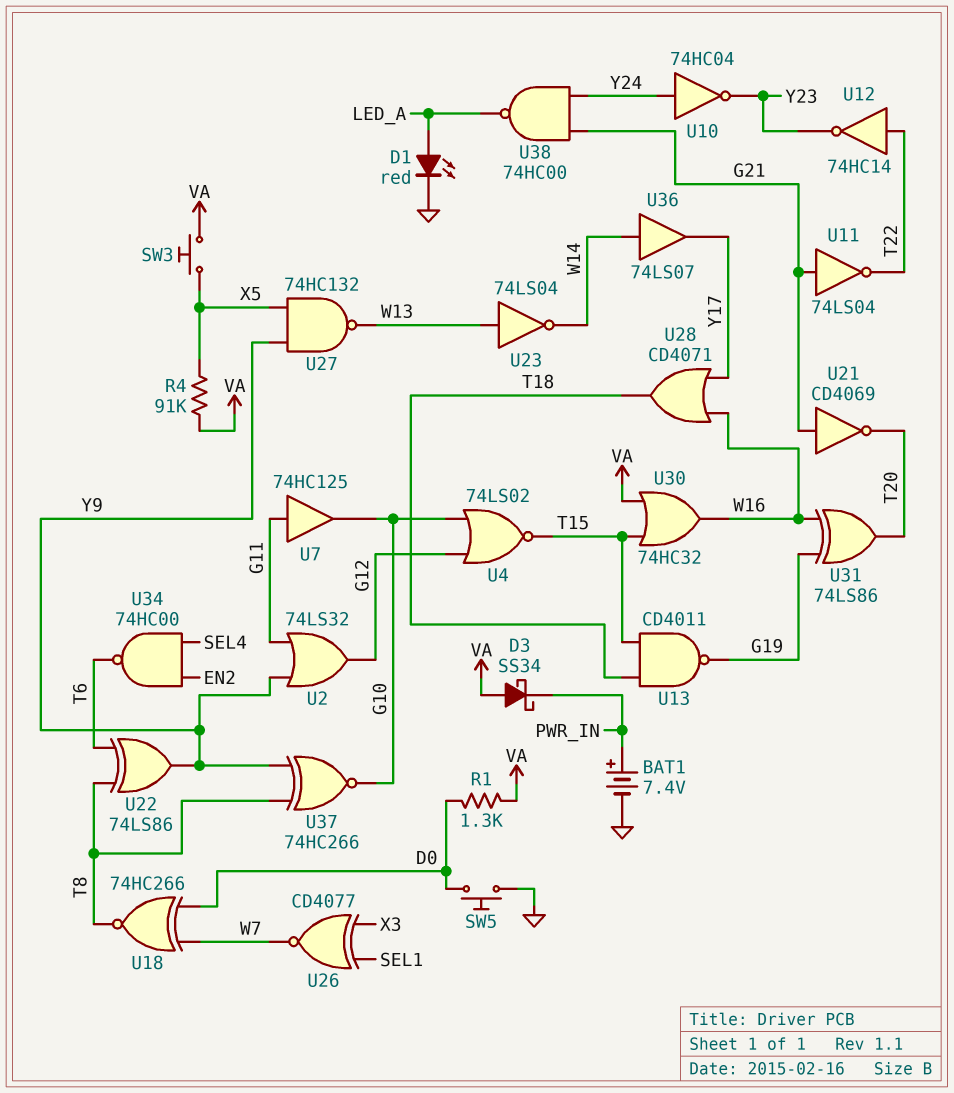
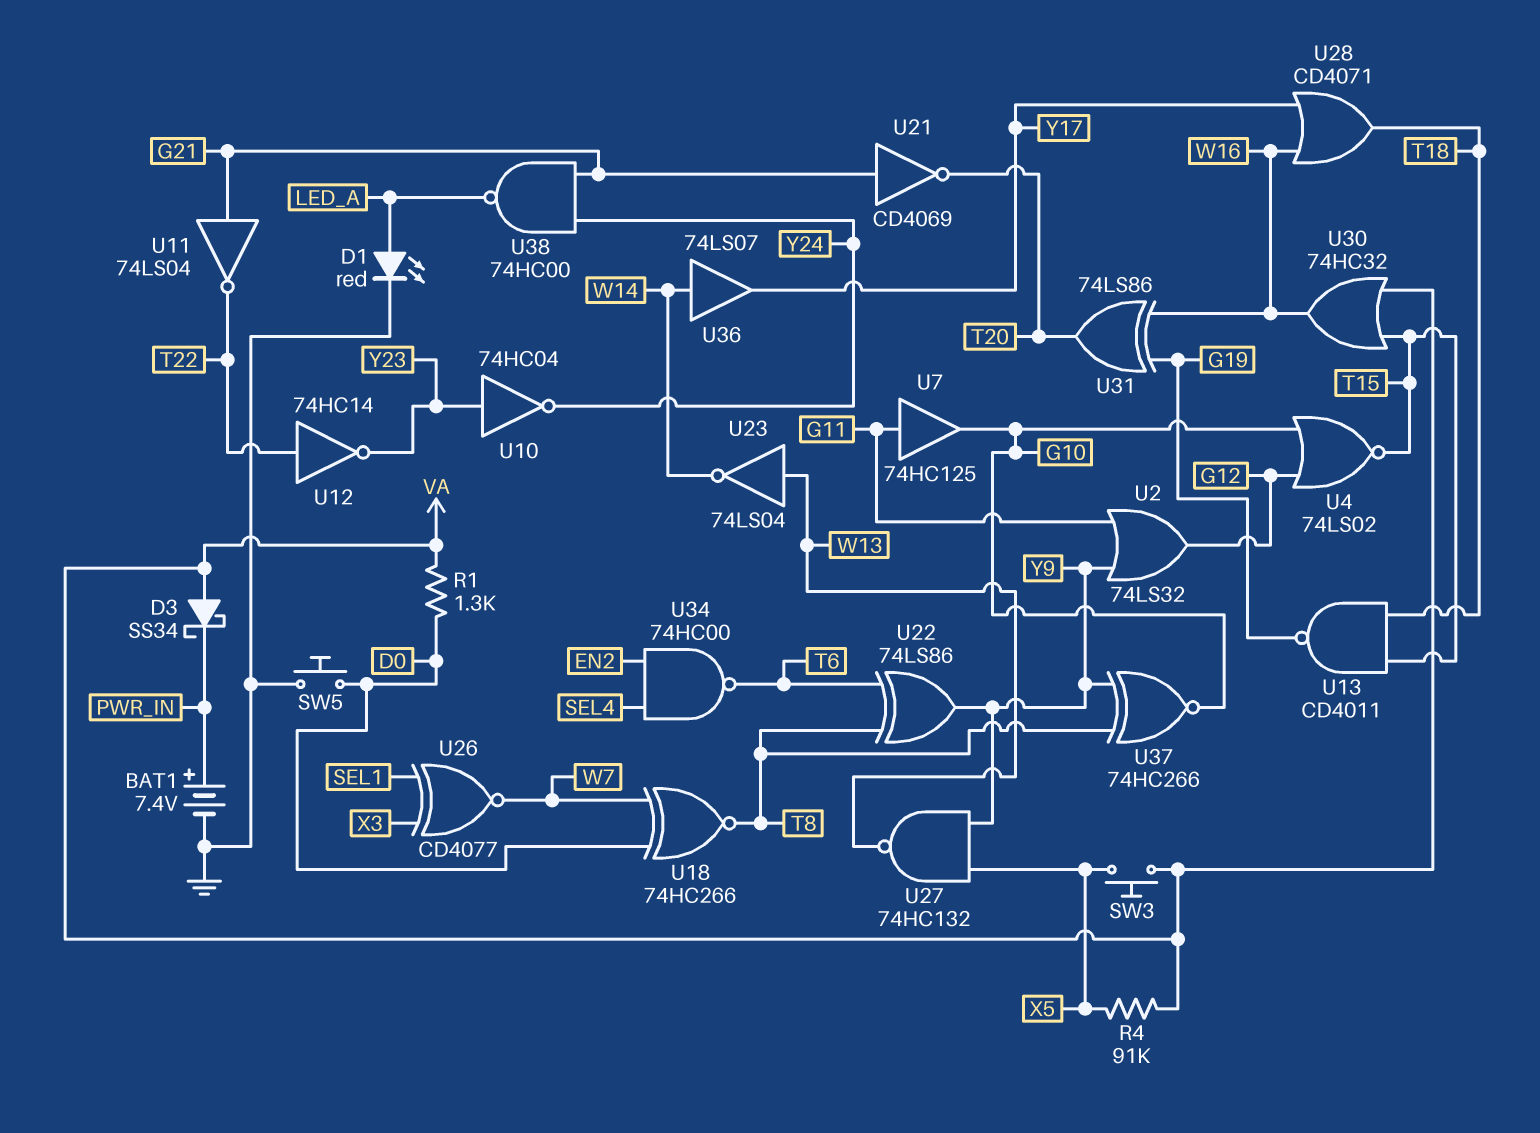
U10: NOT 74HC04 (in Y24, out Y23) -> NOT 74HC04 (in Y23, out Y24)

